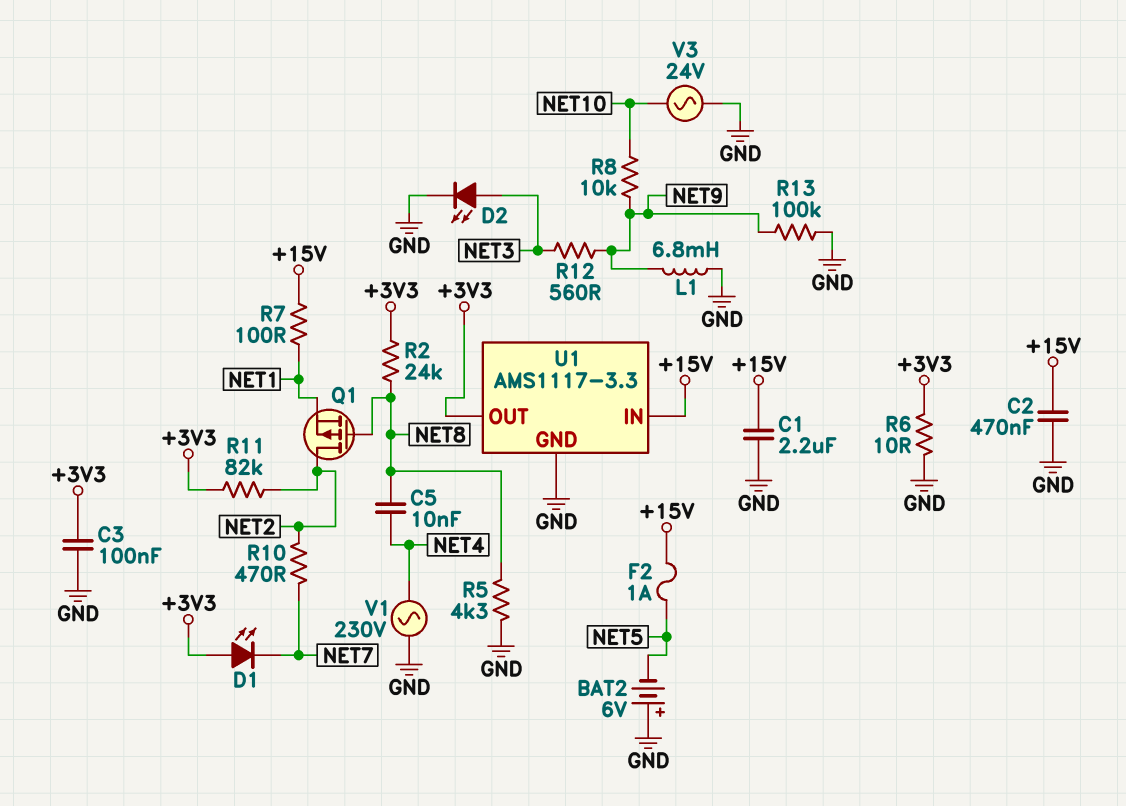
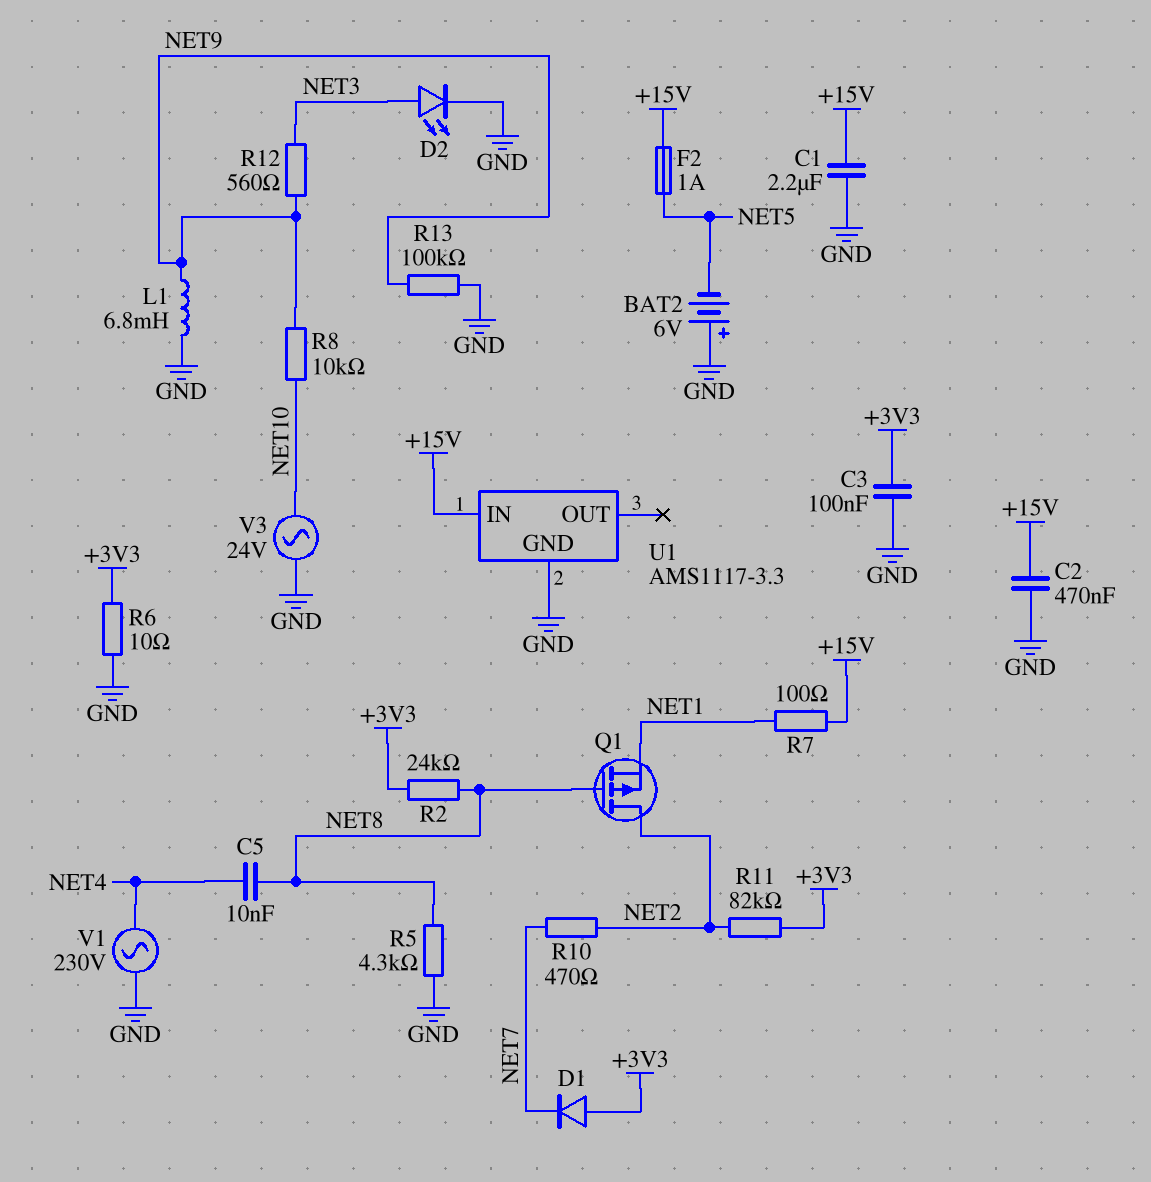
D1: LED (A +3V3, K NET7) -> diode (A +3V3, K NET7)
U1 pin OUT: +3V3 -> none

